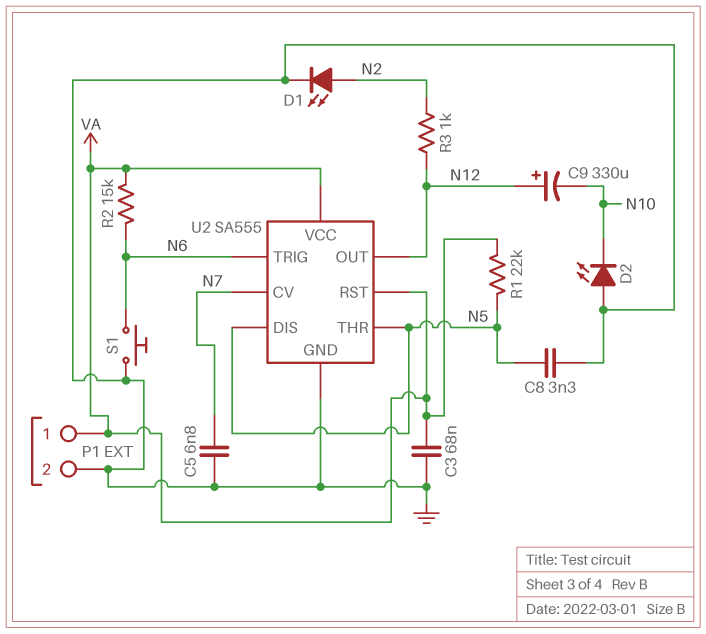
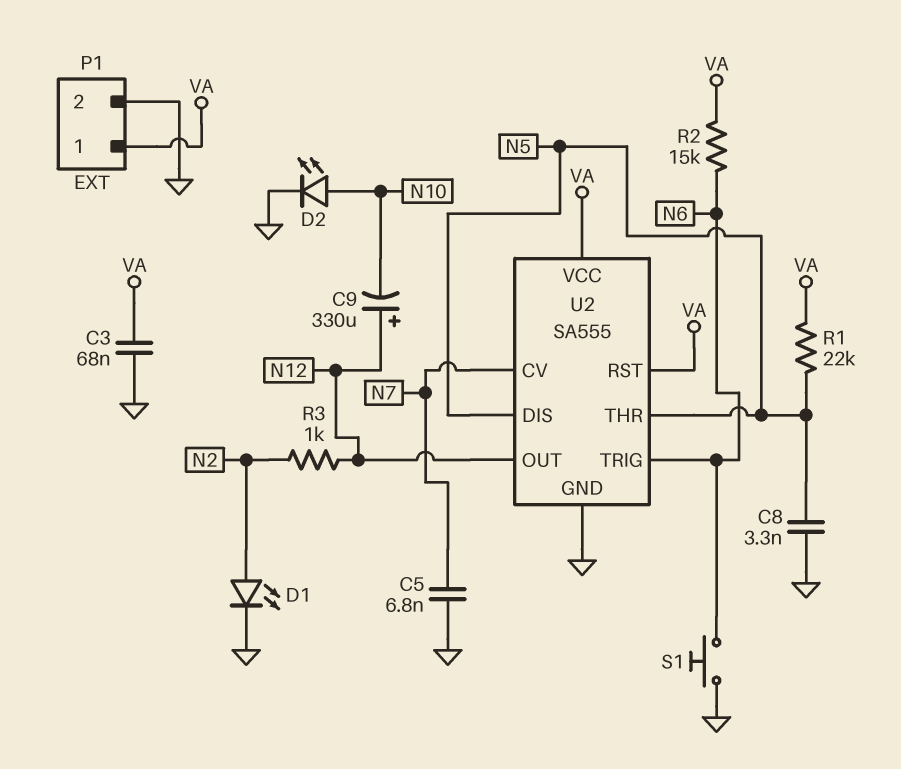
D2: LED (A GND, K N10) -> LED (A N10, K GND)

